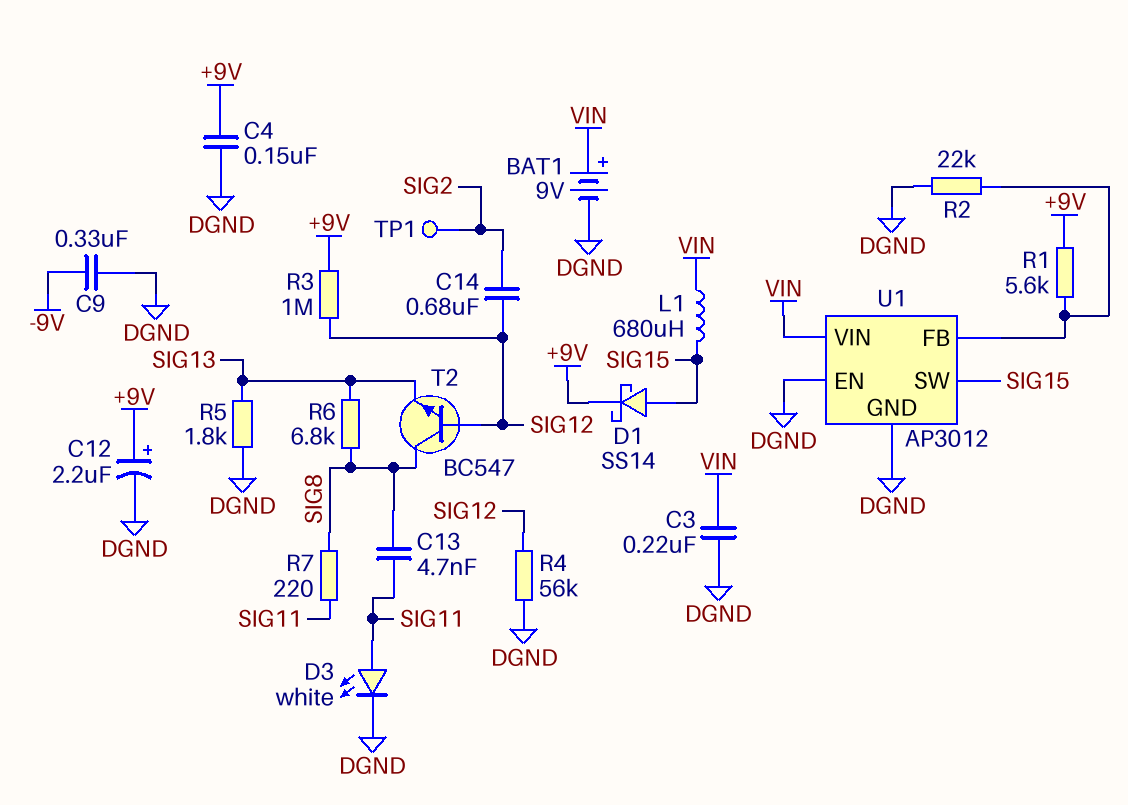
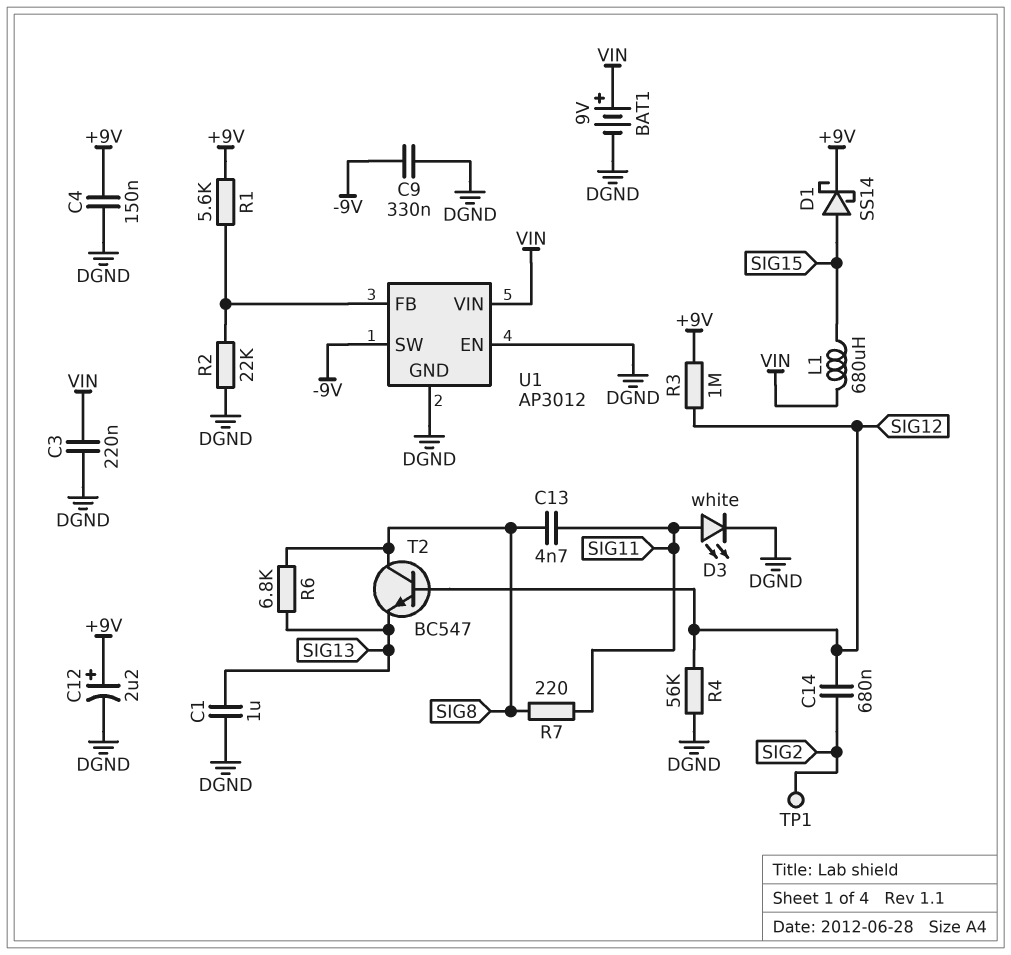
C1: none -> 1uF (DGND, SIG13)
R5: 1.8k (DGND, SIG13) -> none
U1 pin SW: SIG15 -> -9V

